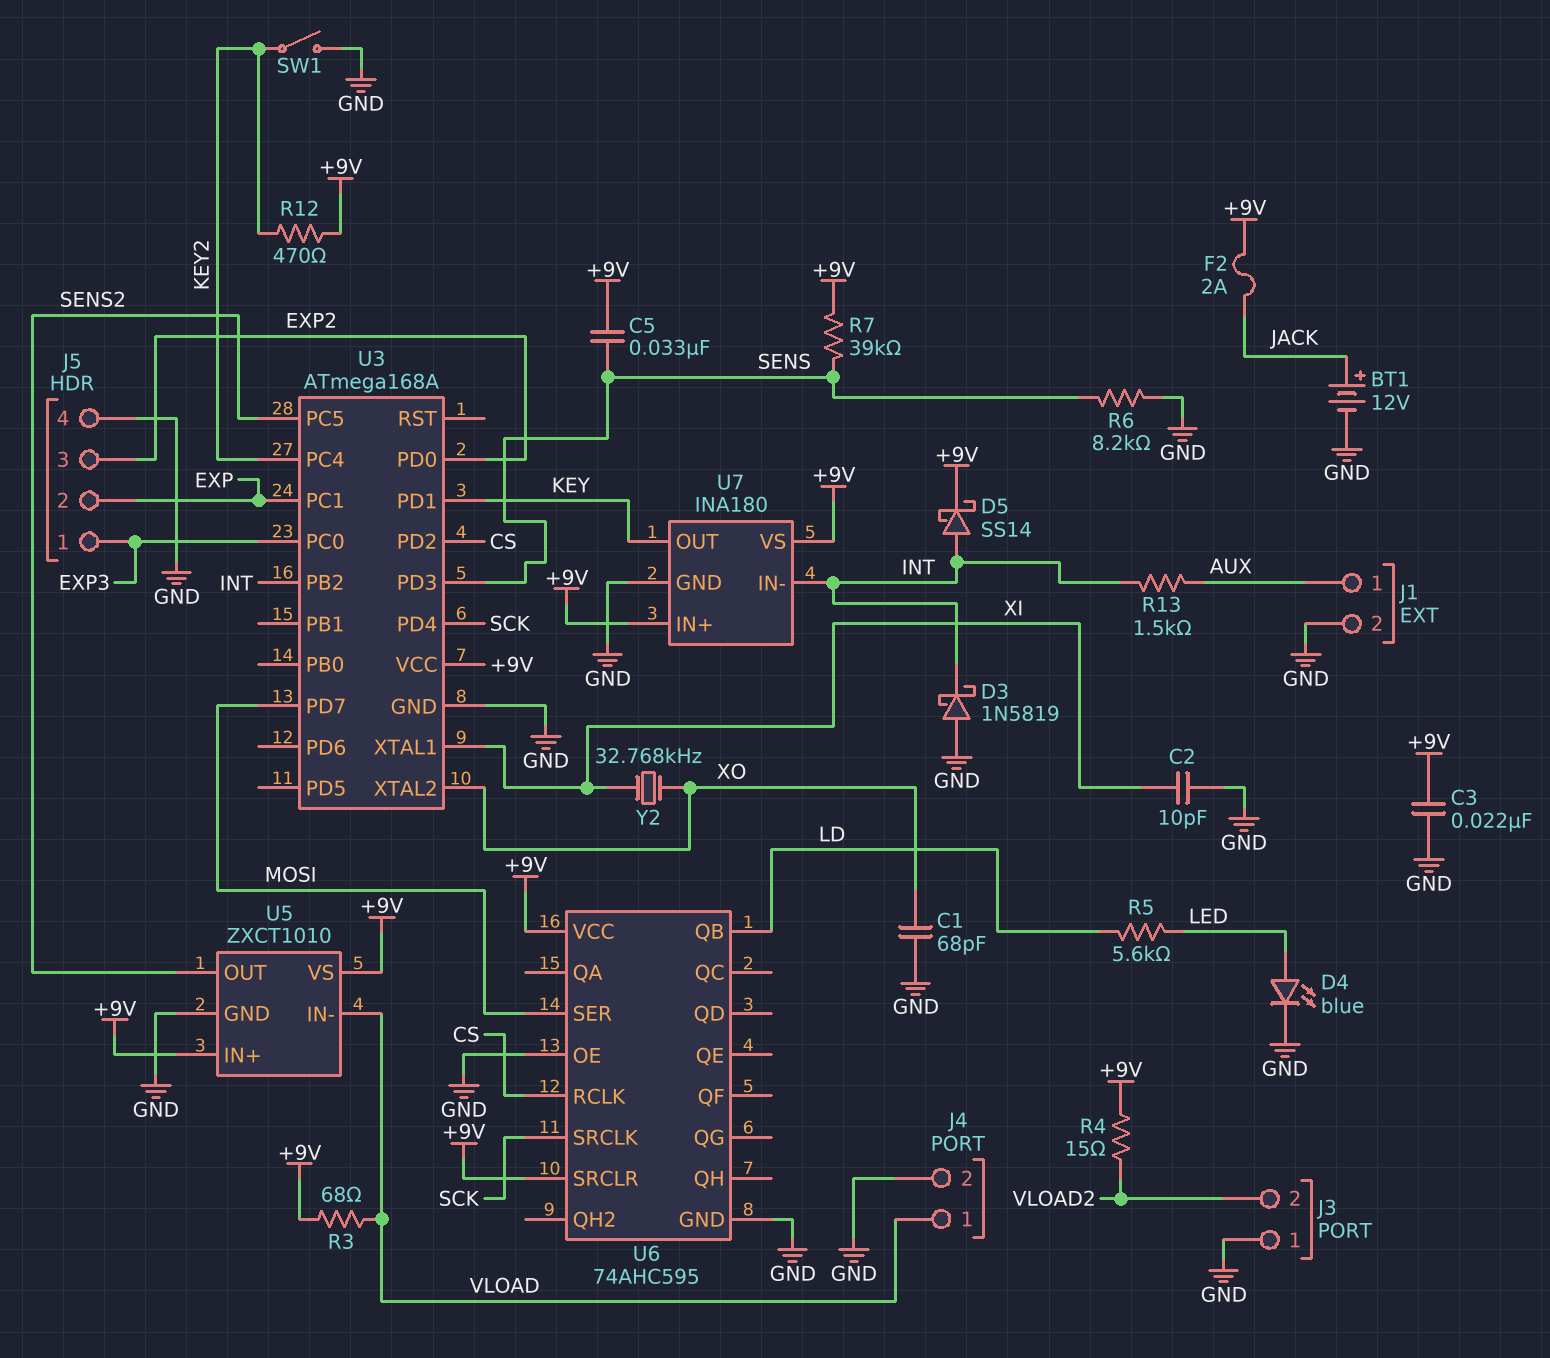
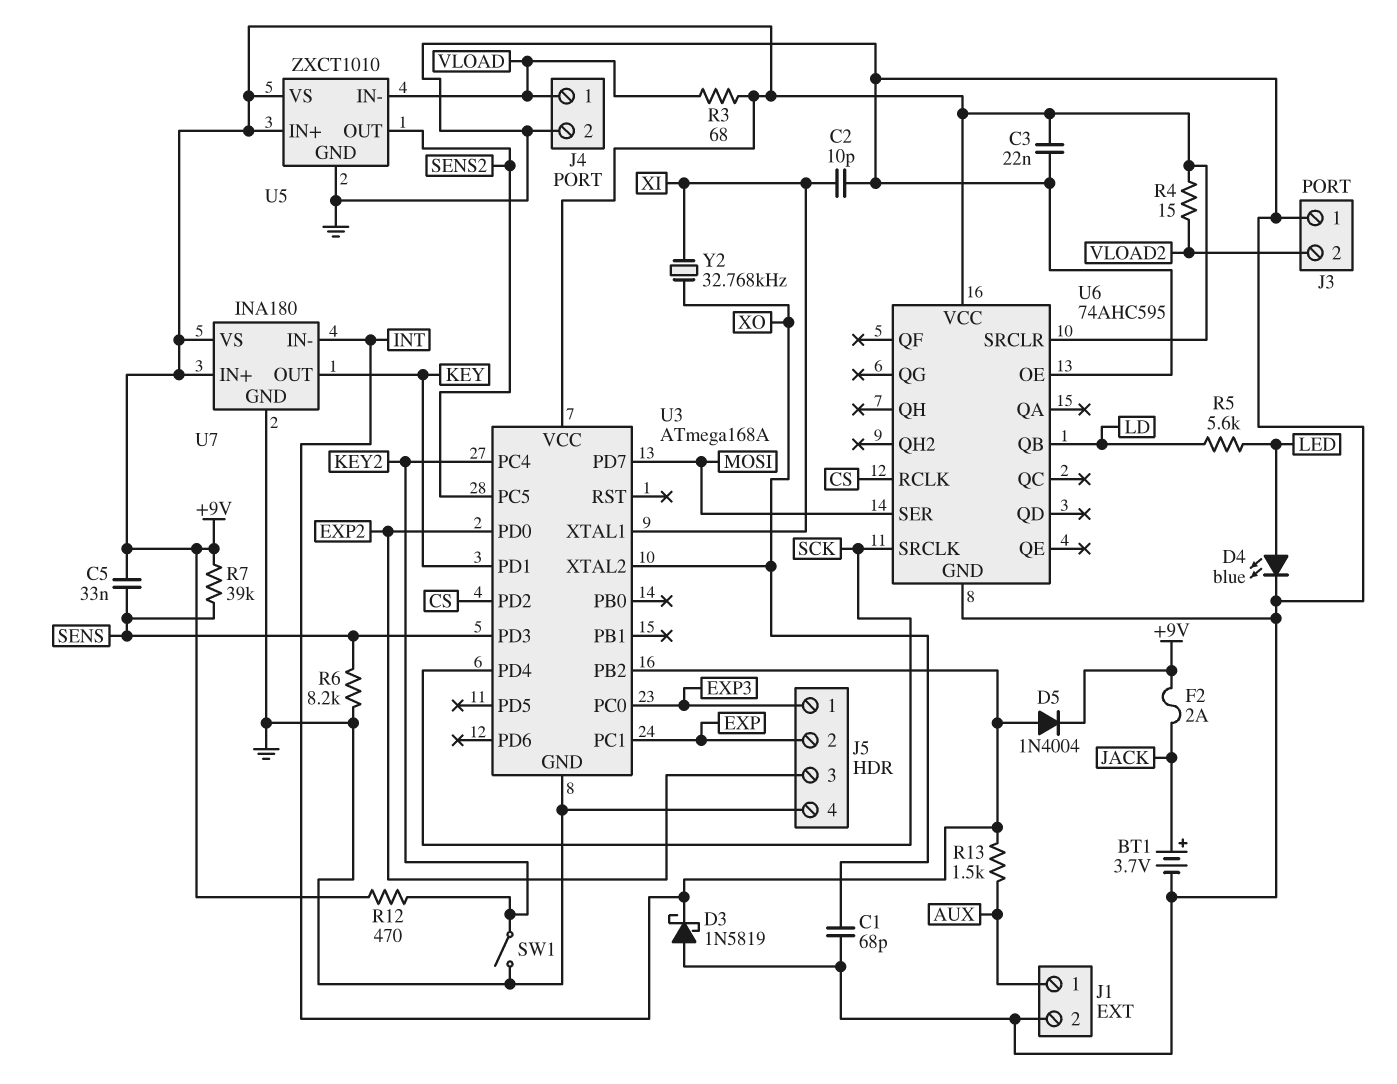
BT1: 12V (plus JACK, minus GND) -> 3.7V (plus JACK, minus GND)
D5: schottky SS14 (A INT, K +9V) -> diode 1N4004 (A INT, K +9V)

